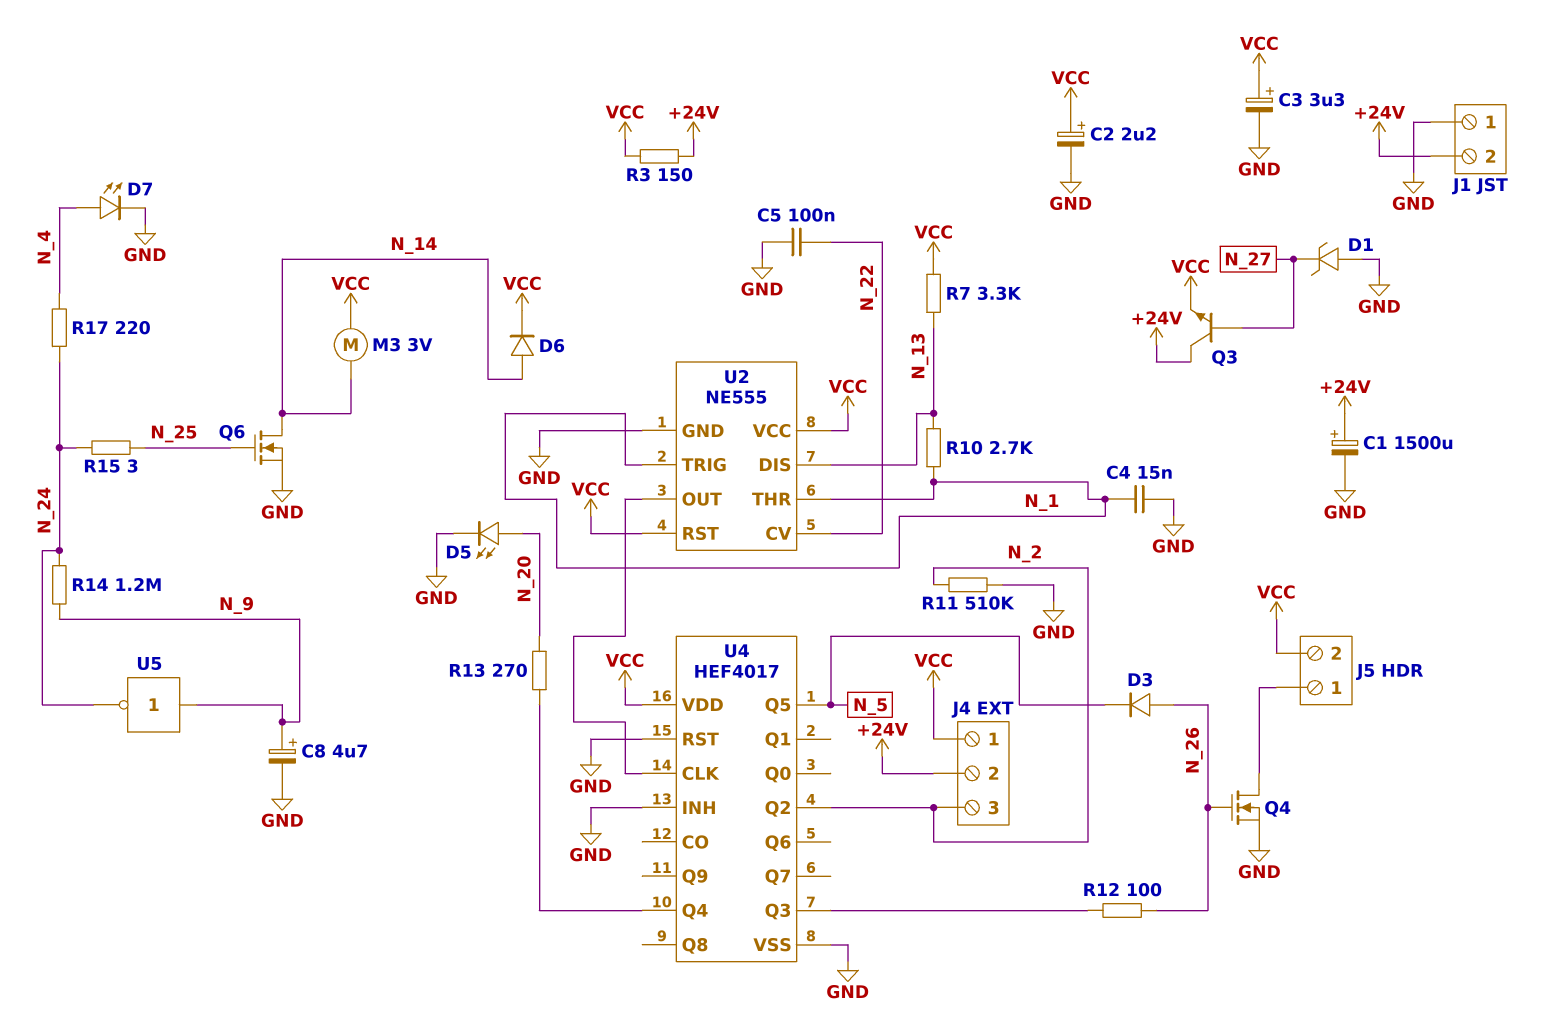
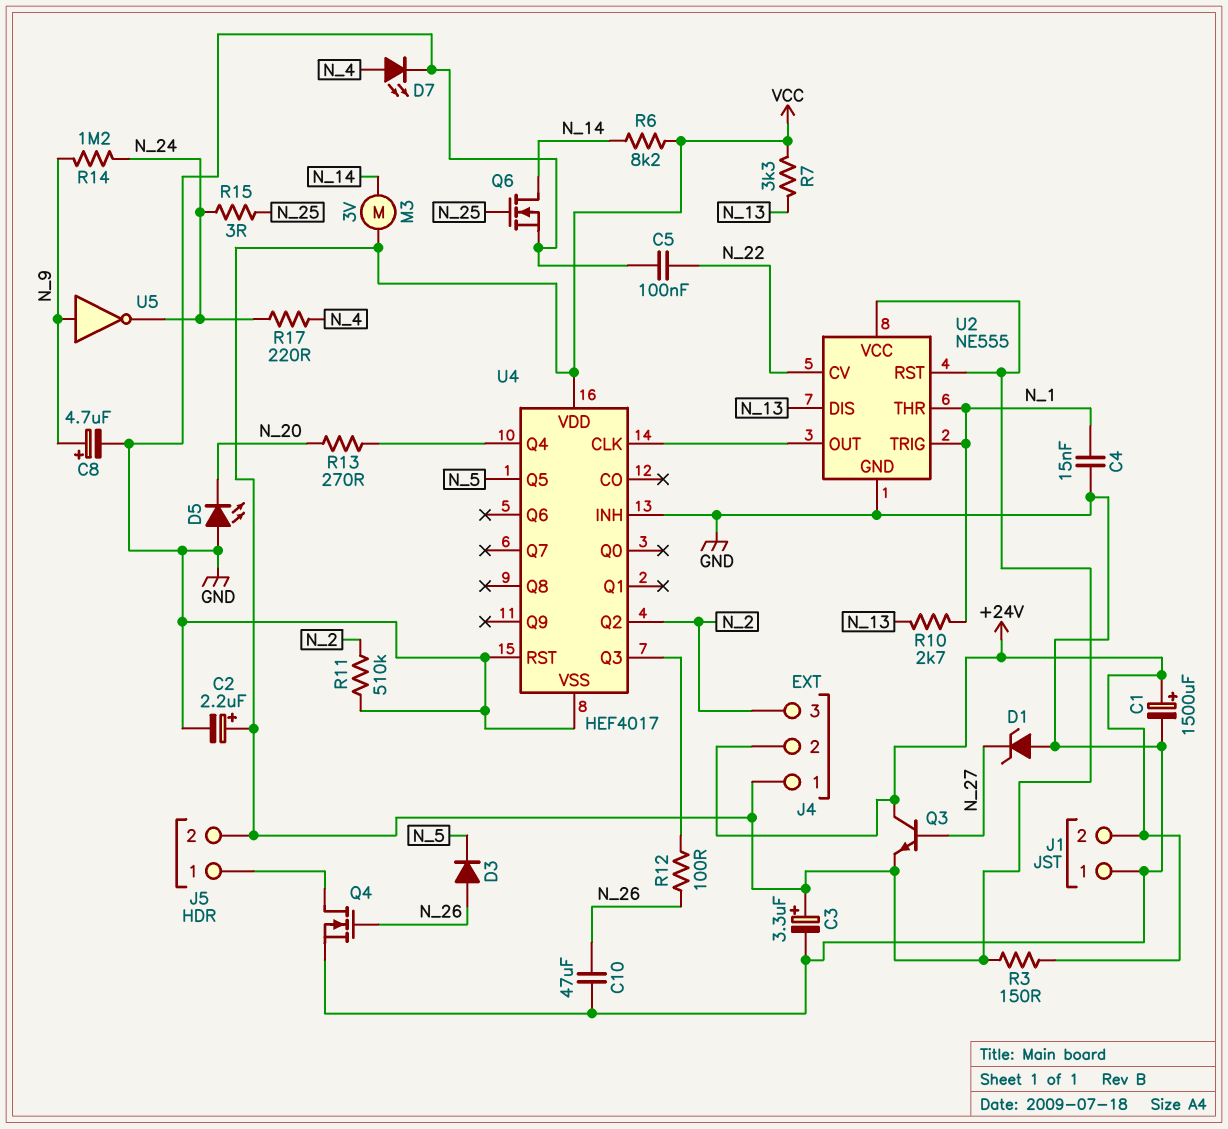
C10: none -> 47uF (GND, N_26)
D5: LED (A N_20, K GND) -> LED (A GND, K N_20)
D6: diode (A N_14, K VCC) -> none
R6: none -> 8.2k (N_14, VCC)

